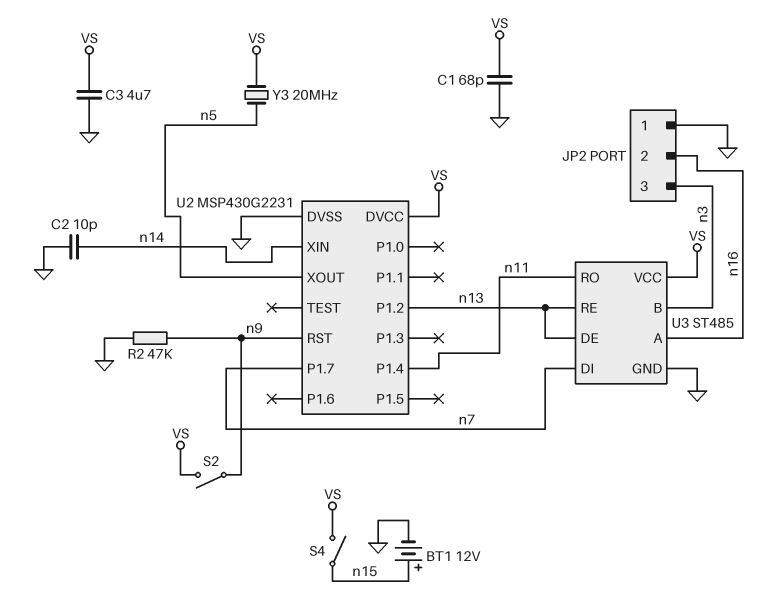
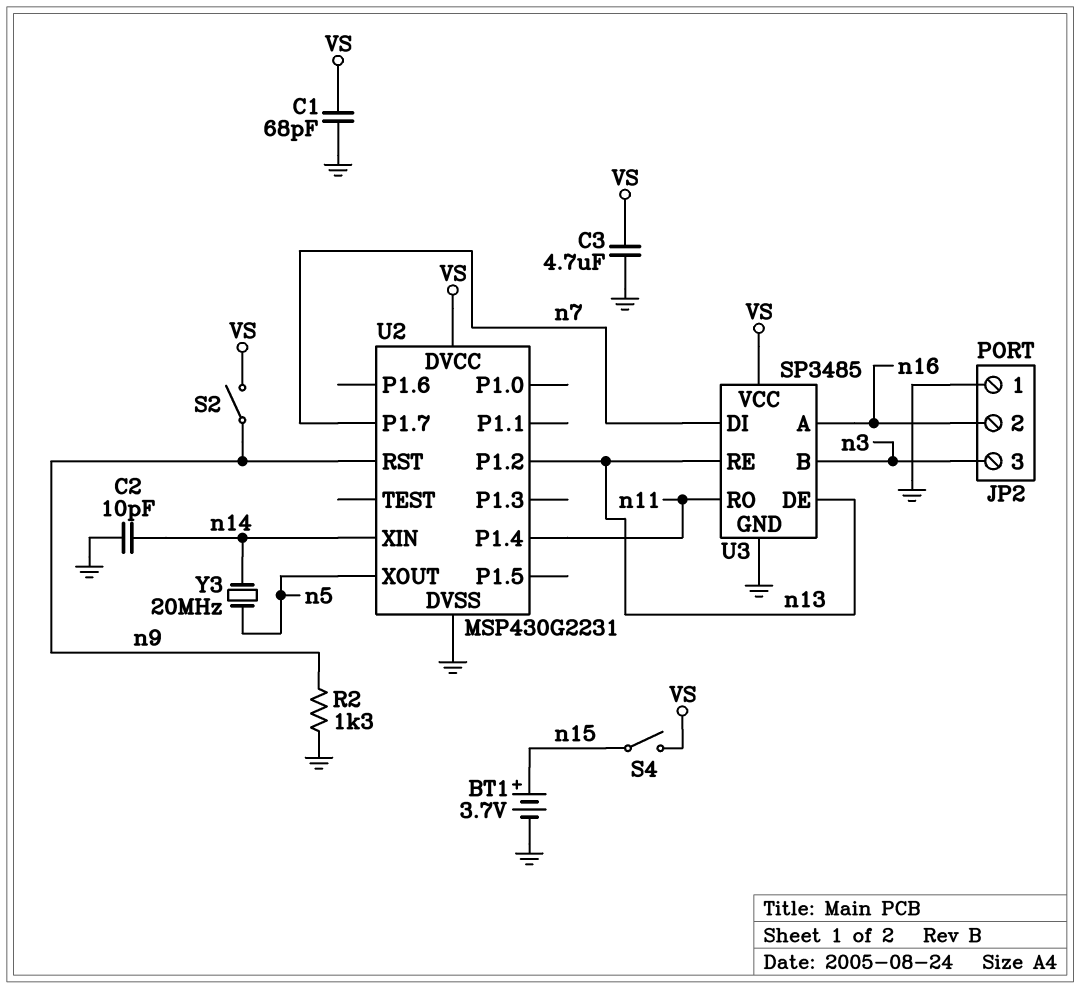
BT1: 12V (plus n15, minus GND) -> 3.7V (plus n15, minus GND)
R2: 47k (GND, n9) -> 1.3k (GND, n9)
U3: ST485 -> SP3485
Y3: 20MHz (VS, n5) -> 20MHz (n5, n14)

